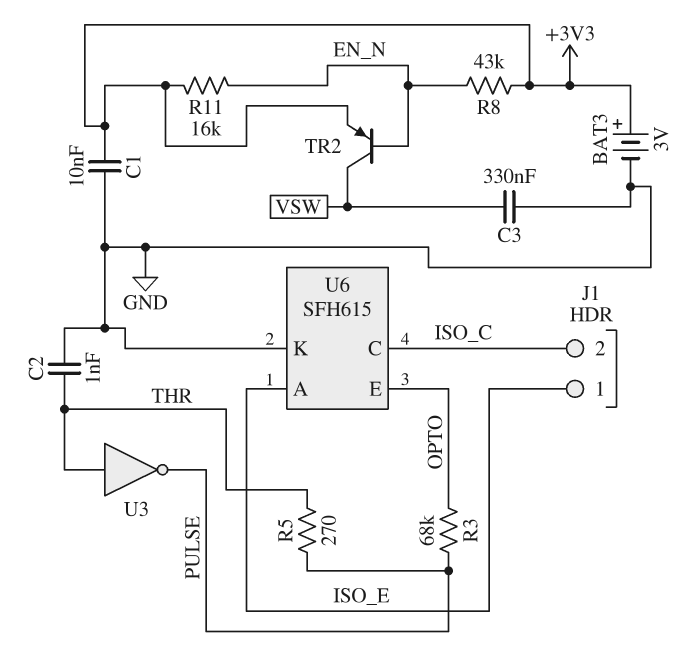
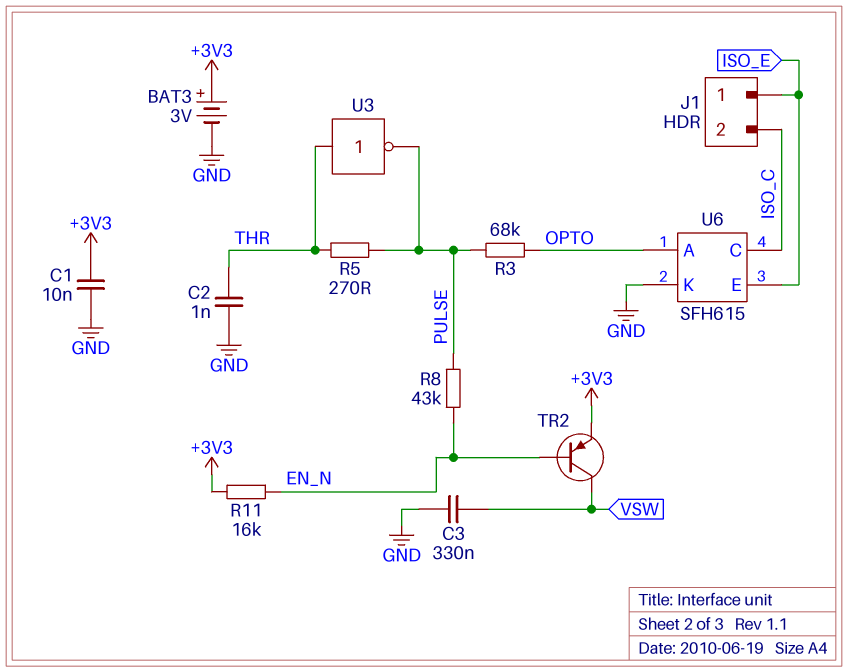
R8: 43k (+3V3, EN_N) -> 43k (EN_N, PULSE)
U6 pin A: ISO_E -> OPTO
U6 pin E: OPTO -> ISO_E

